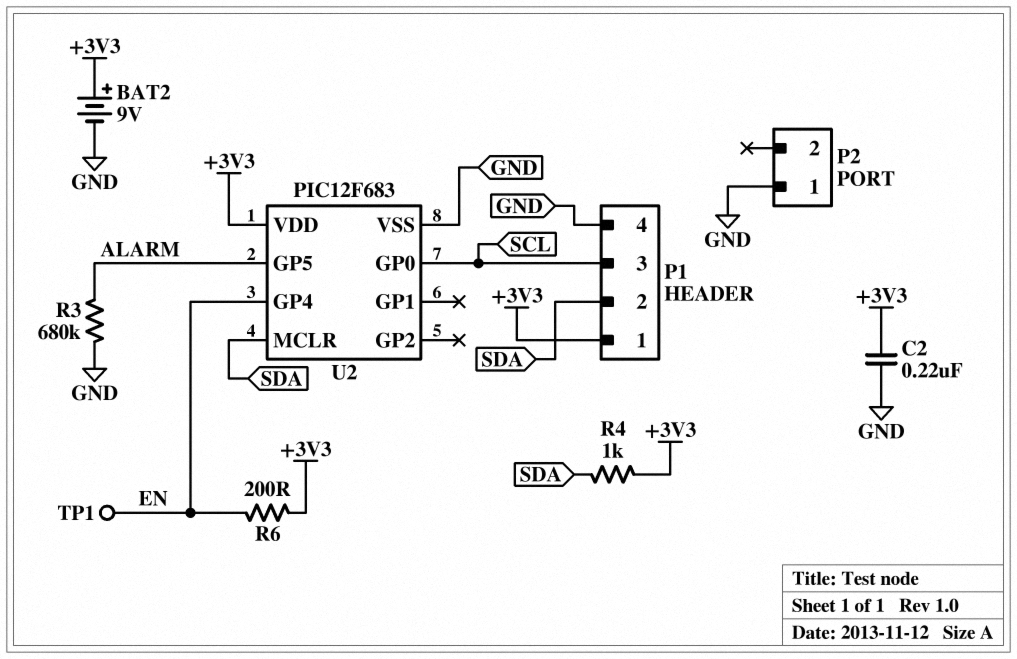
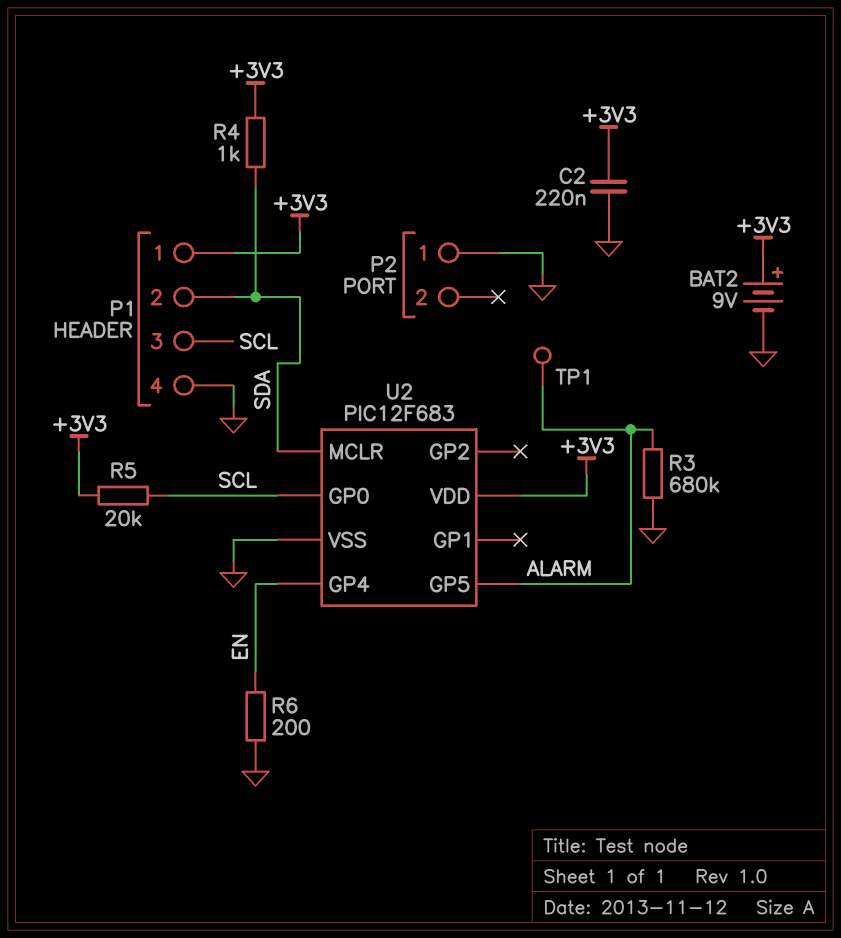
R5: none -> 20k (+3V3, SCL)
R6: 200 (+3V3, EN) -> 200 (EN, GND)
TP1: test point (EN) -> test point (ALARM)

